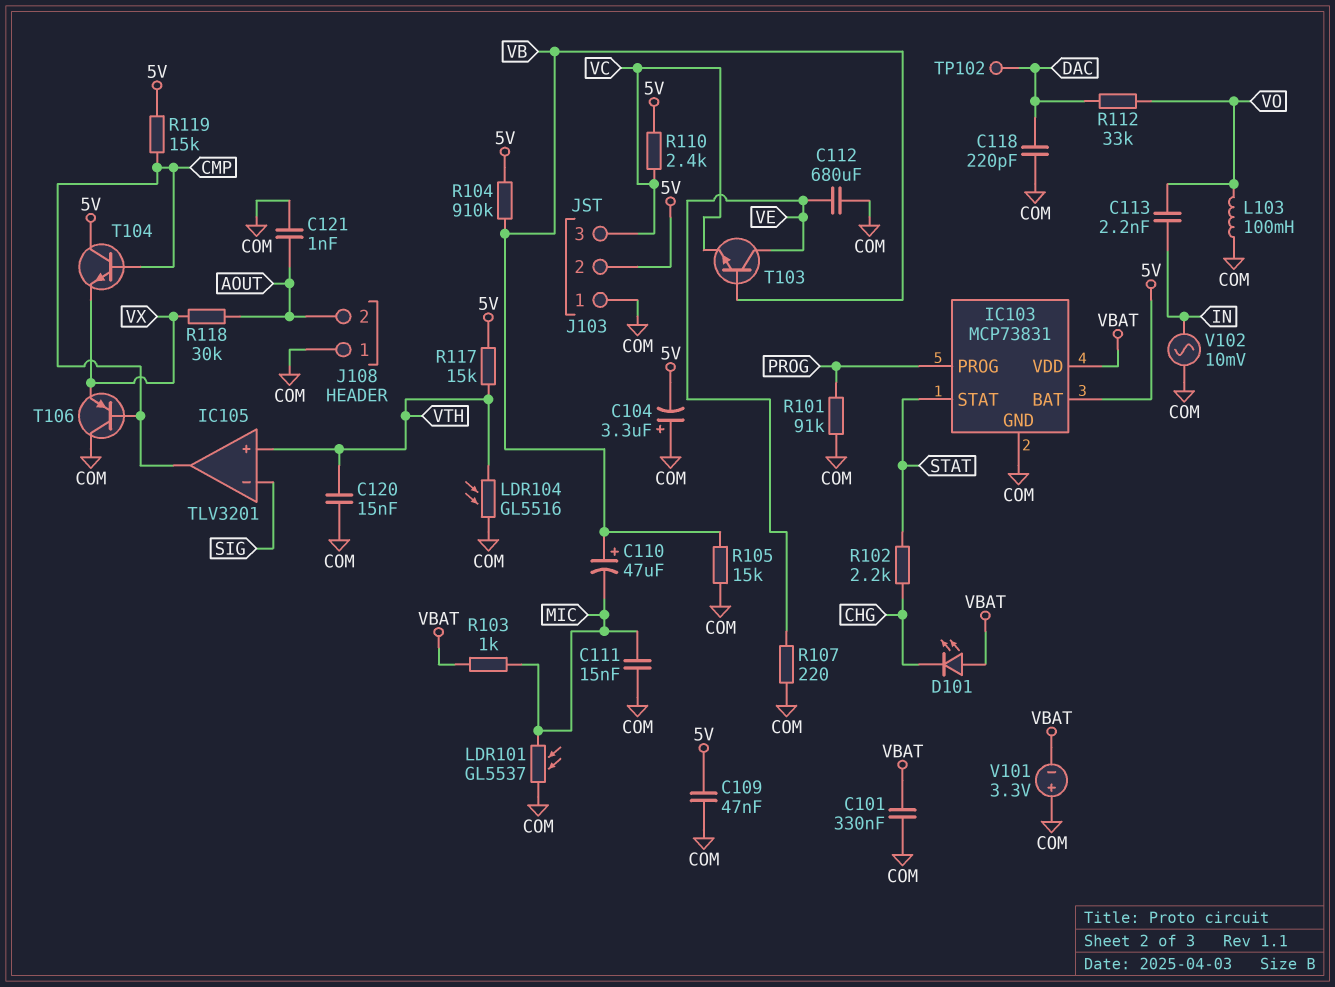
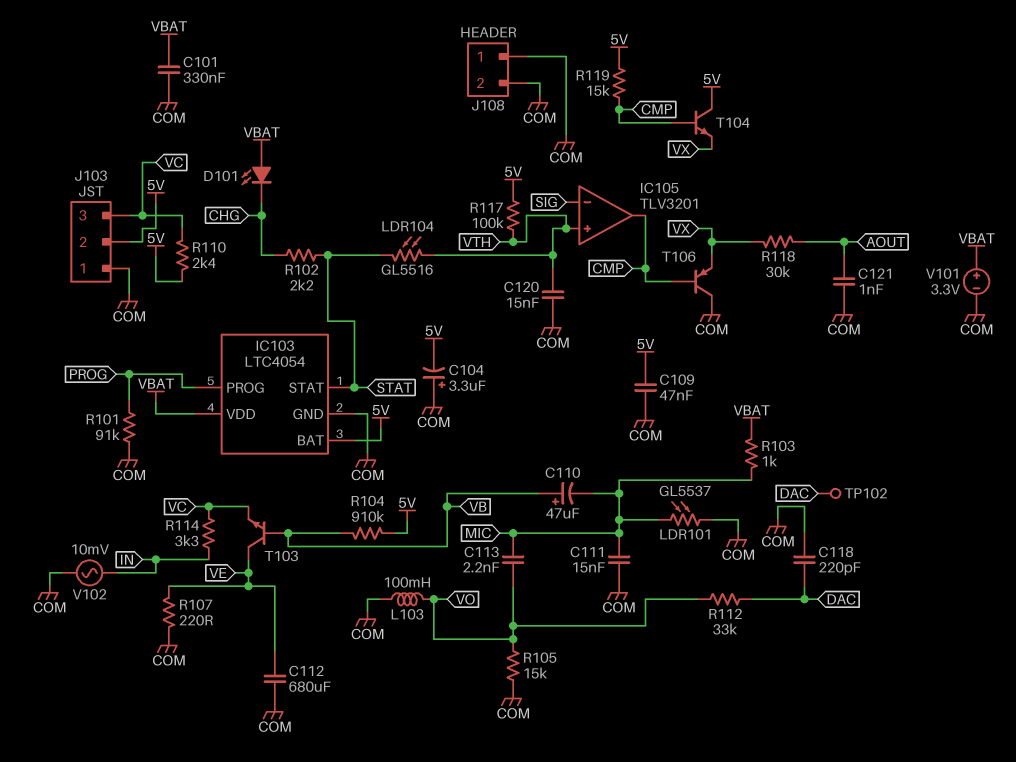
C113: 2.2nF (IN, VO) -> 2.2nF (MIC, VO)
IC103: MCP73831 -> LTC4054
J108 pin 2: AOUT -> COM
LDR104: GL5516 (COM, VTH) -> GL5516 (STAT, VTH)
R105: 15k (COM, VB) -> 15k (COM, VO)
R114: none -> 3.3k (IN, VC)
R117: 15k (5V, VTH) -> 100k (5V, VTH)
V101: 3.3V (plus COM, minus VBAT) -> 3.3V (plus VBAT, minus COM)

